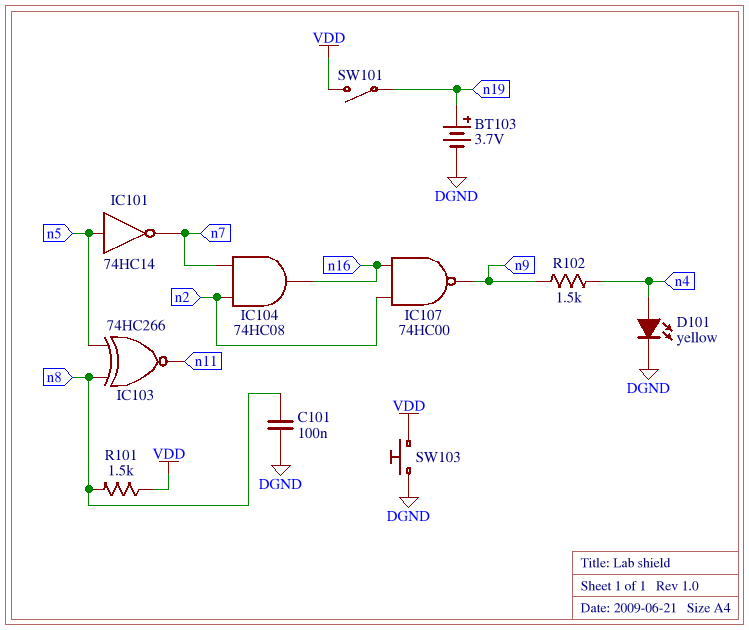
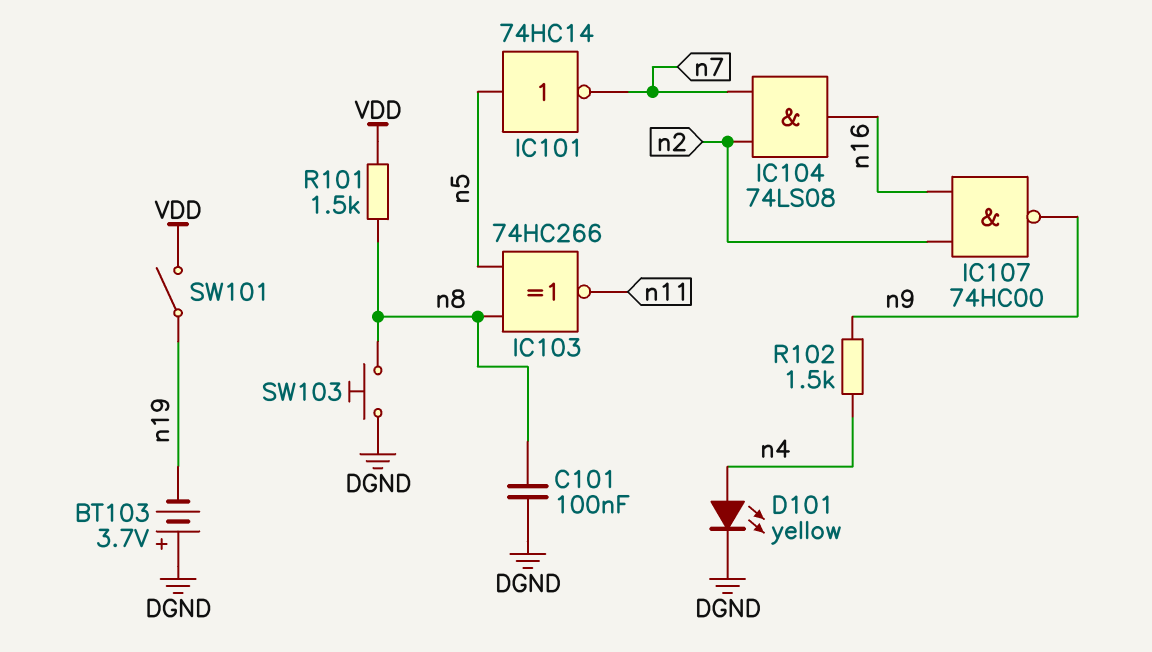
BT103: 3.7V (plus n19, minus DGND) -> 3.7V (plus DGND, minus n19)
IC104: AND 74HC08 (in n2, in n7, out n16) -> AND 74LS08 (in n2, in n7, out n16)
SW103: button (DGND, VDD) -> button (DGND, n8)

